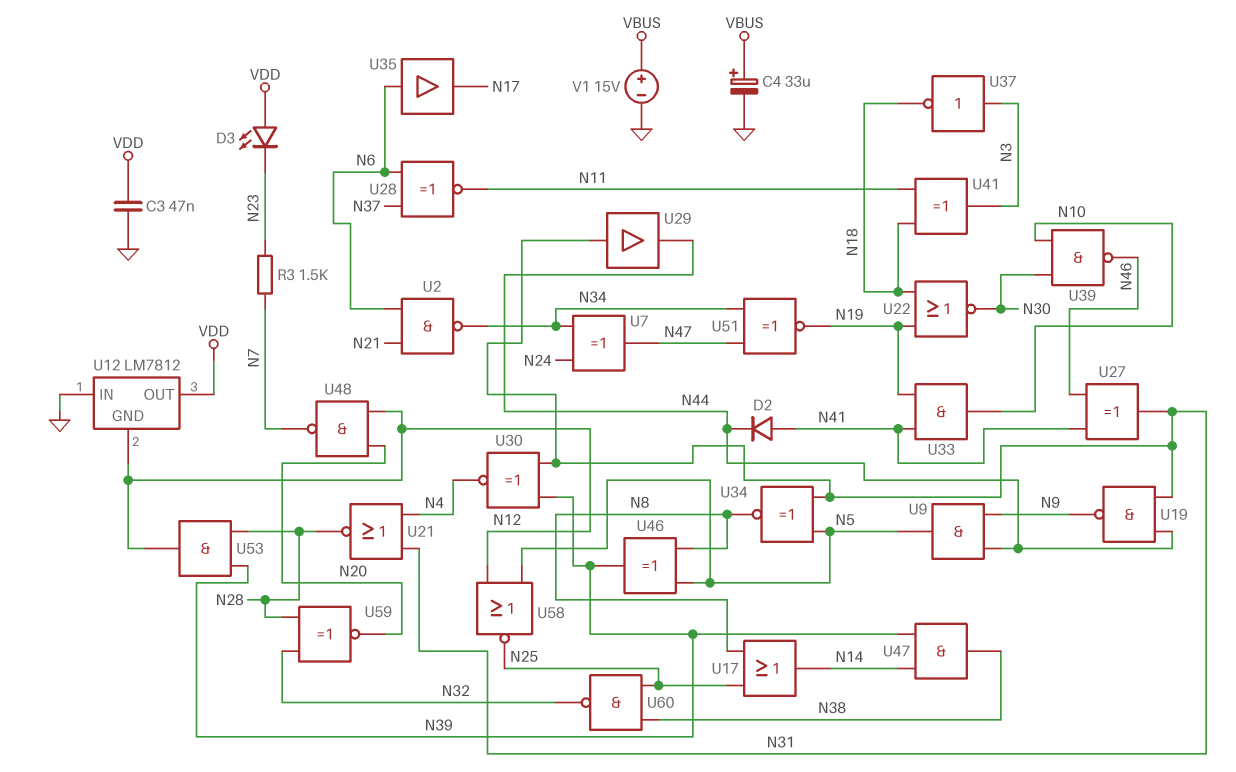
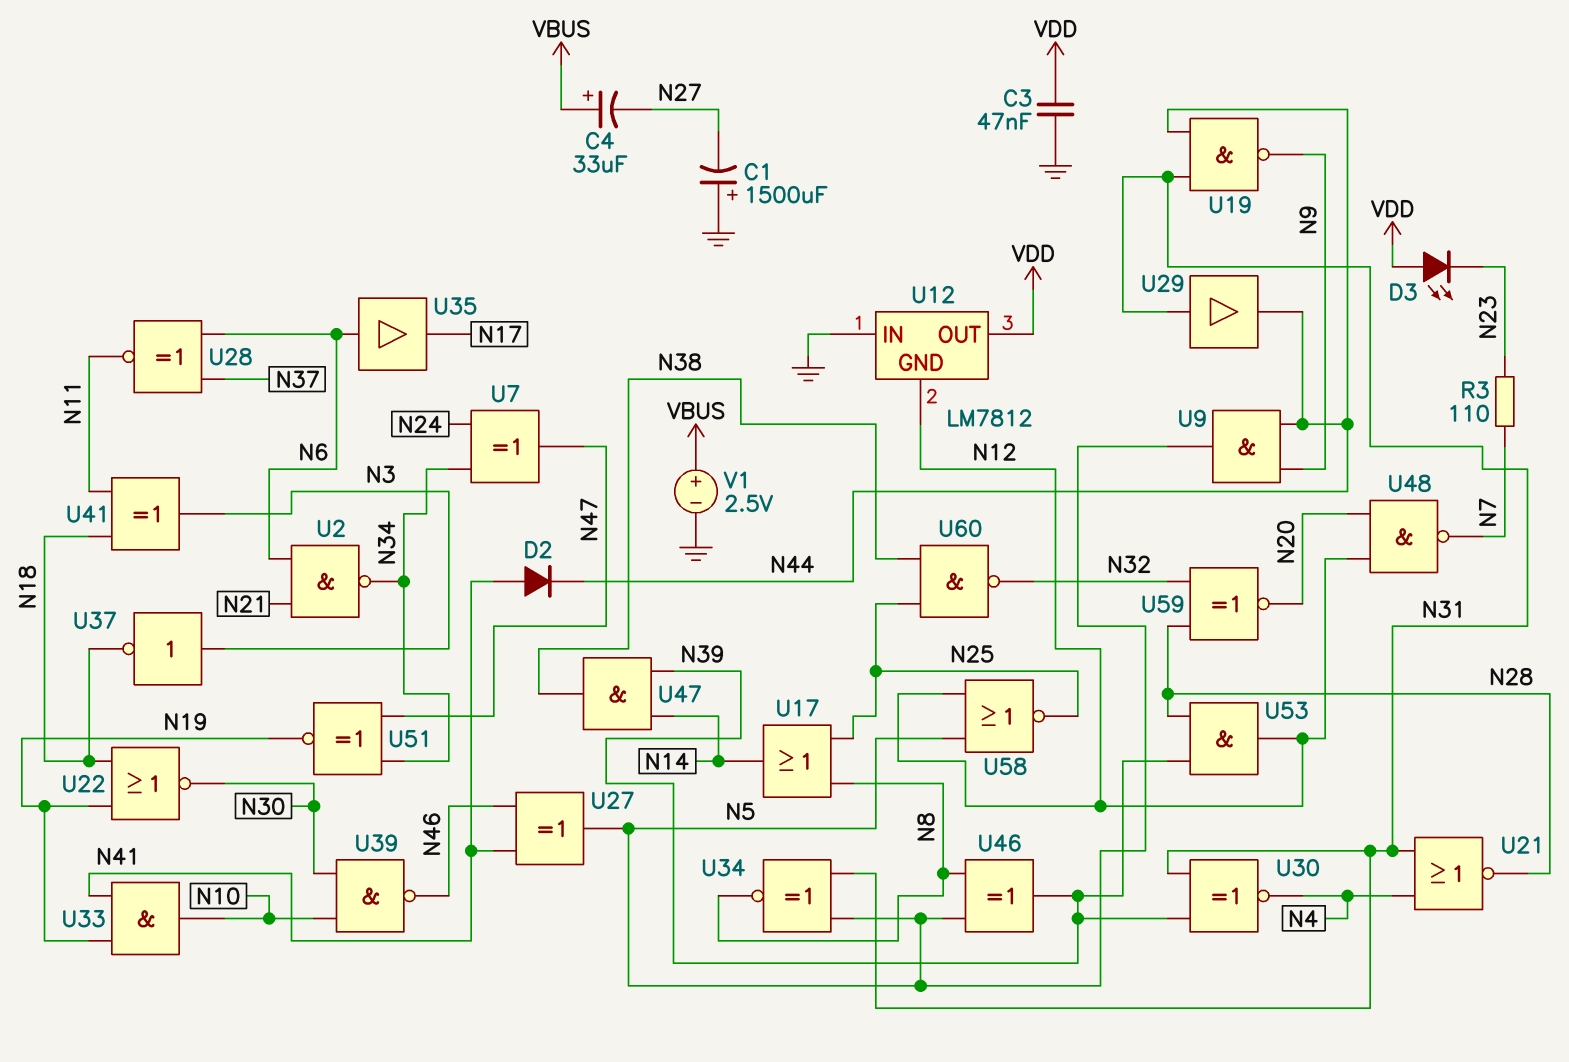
C1: none -> 1500uF (plus GND, minus N27)
C4: 33uF (plus VBUS, minus GND) -> 33uF (plus VBUS, minus N27)
R3: 1.5k (N7, N23) -> 110 (N7, N23)
U27: XOR (in N41, in N46, out N31) -> XOR (in N41, in N46, out N5)
V1: 15V (plus VBUS, minus GND) -> 2.5V (plus VBUS, minus GND)

